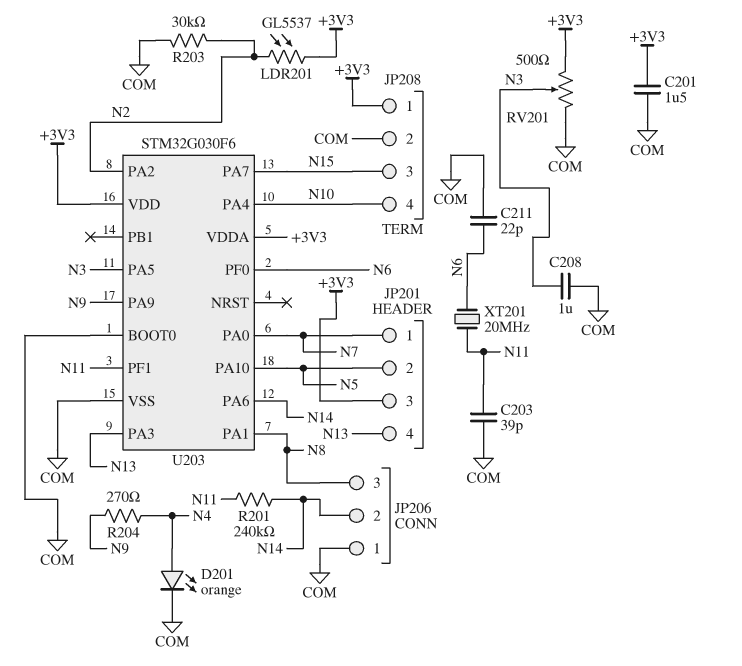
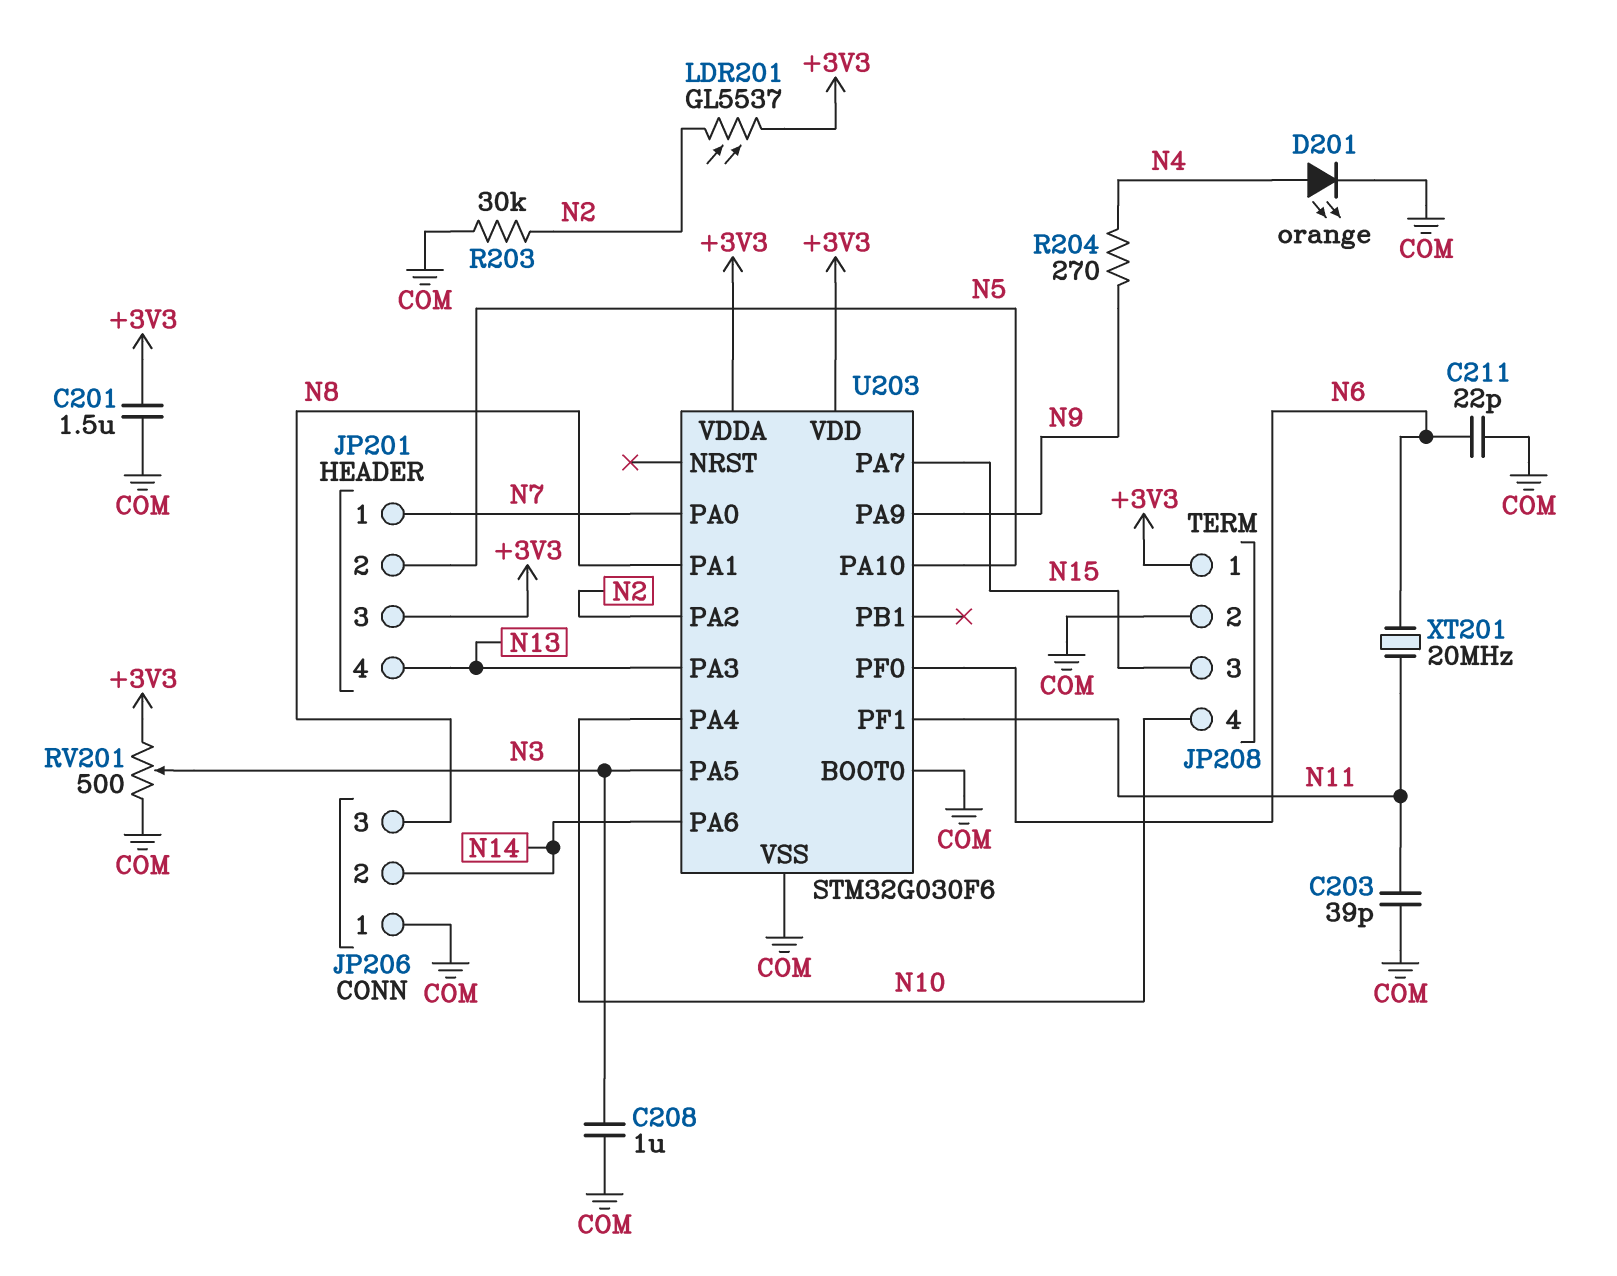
R201: 240k (N11, N14) -> none

